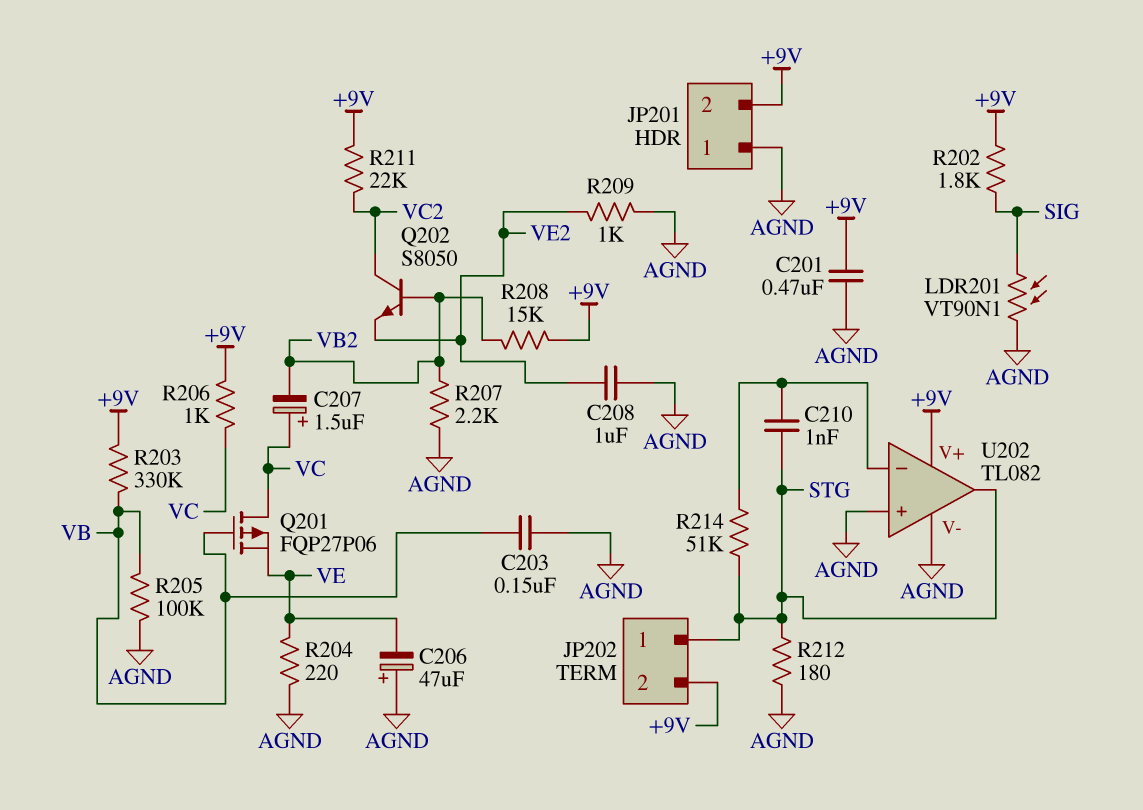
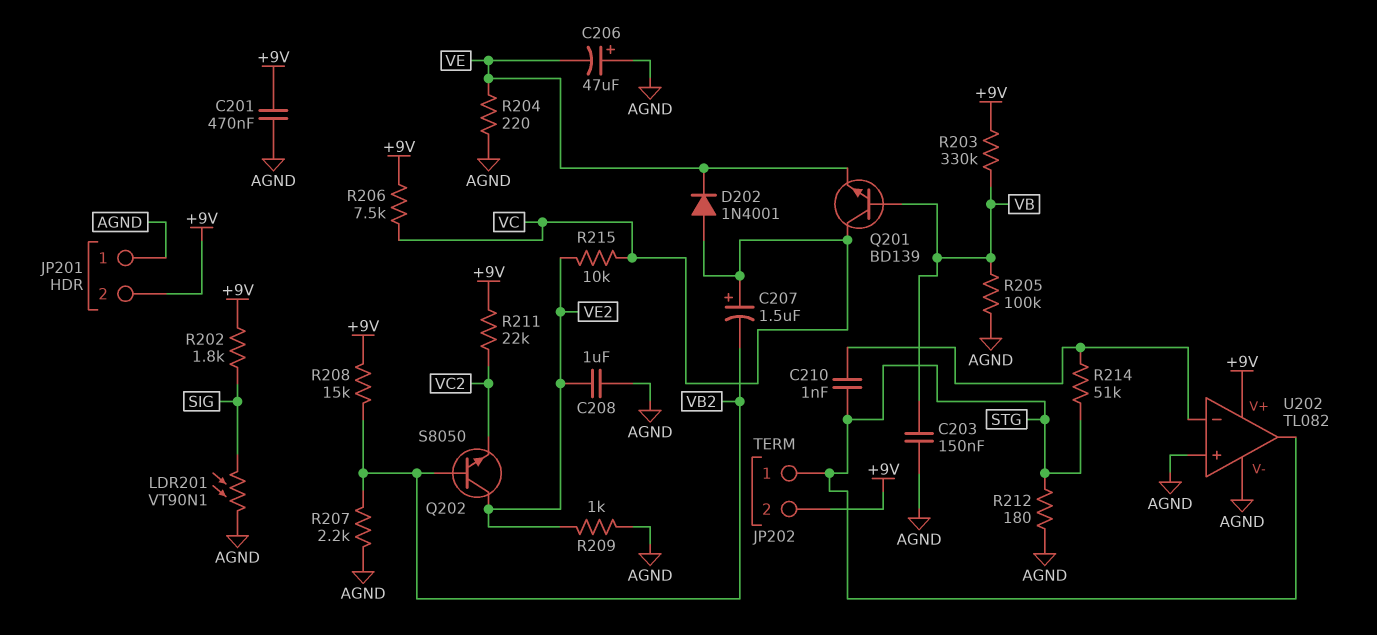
D202: none -> diode 1N4001 (A VC, K VE)
Q201: PMOS FQP27P06 (G VB, D VC, S VE) -> NPN BD139 (B VB, C VC, E VE)
Q202: NPN S8050 (B VB2, C VC2, E VE2) -> NPN S8050 (B VB2, C VE2, E VC2)
R206: 1k (+9V, VC) -> 7.5k (+9V, VC)
R215: none -> 10k (VC, VE2)

